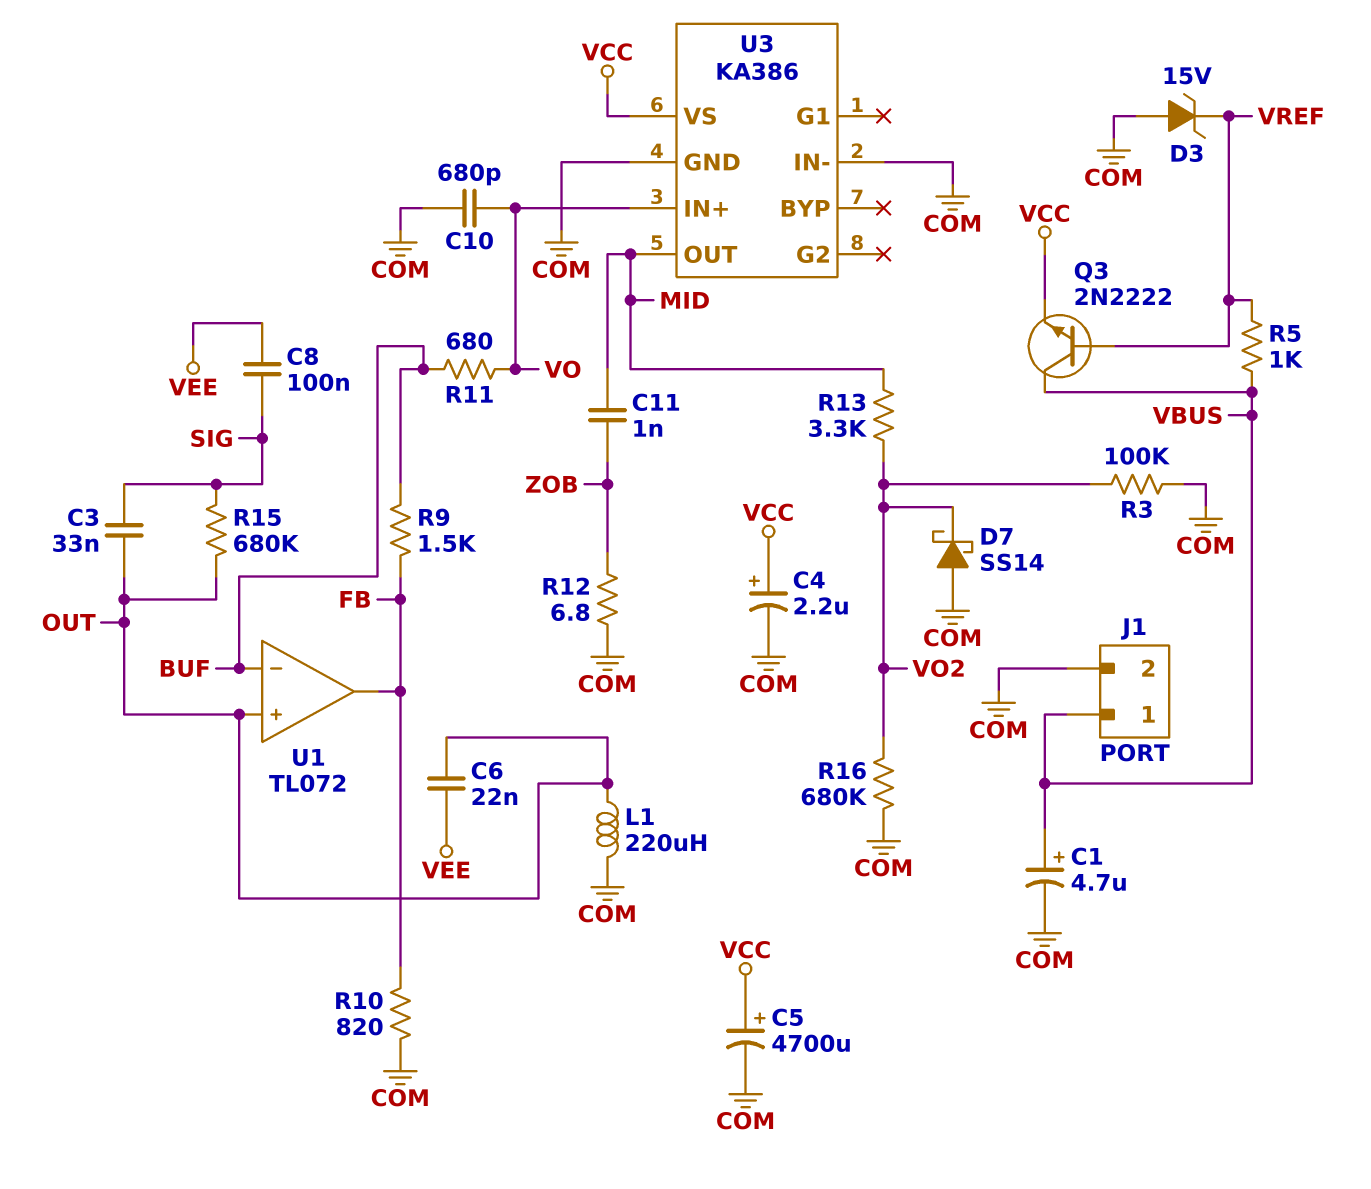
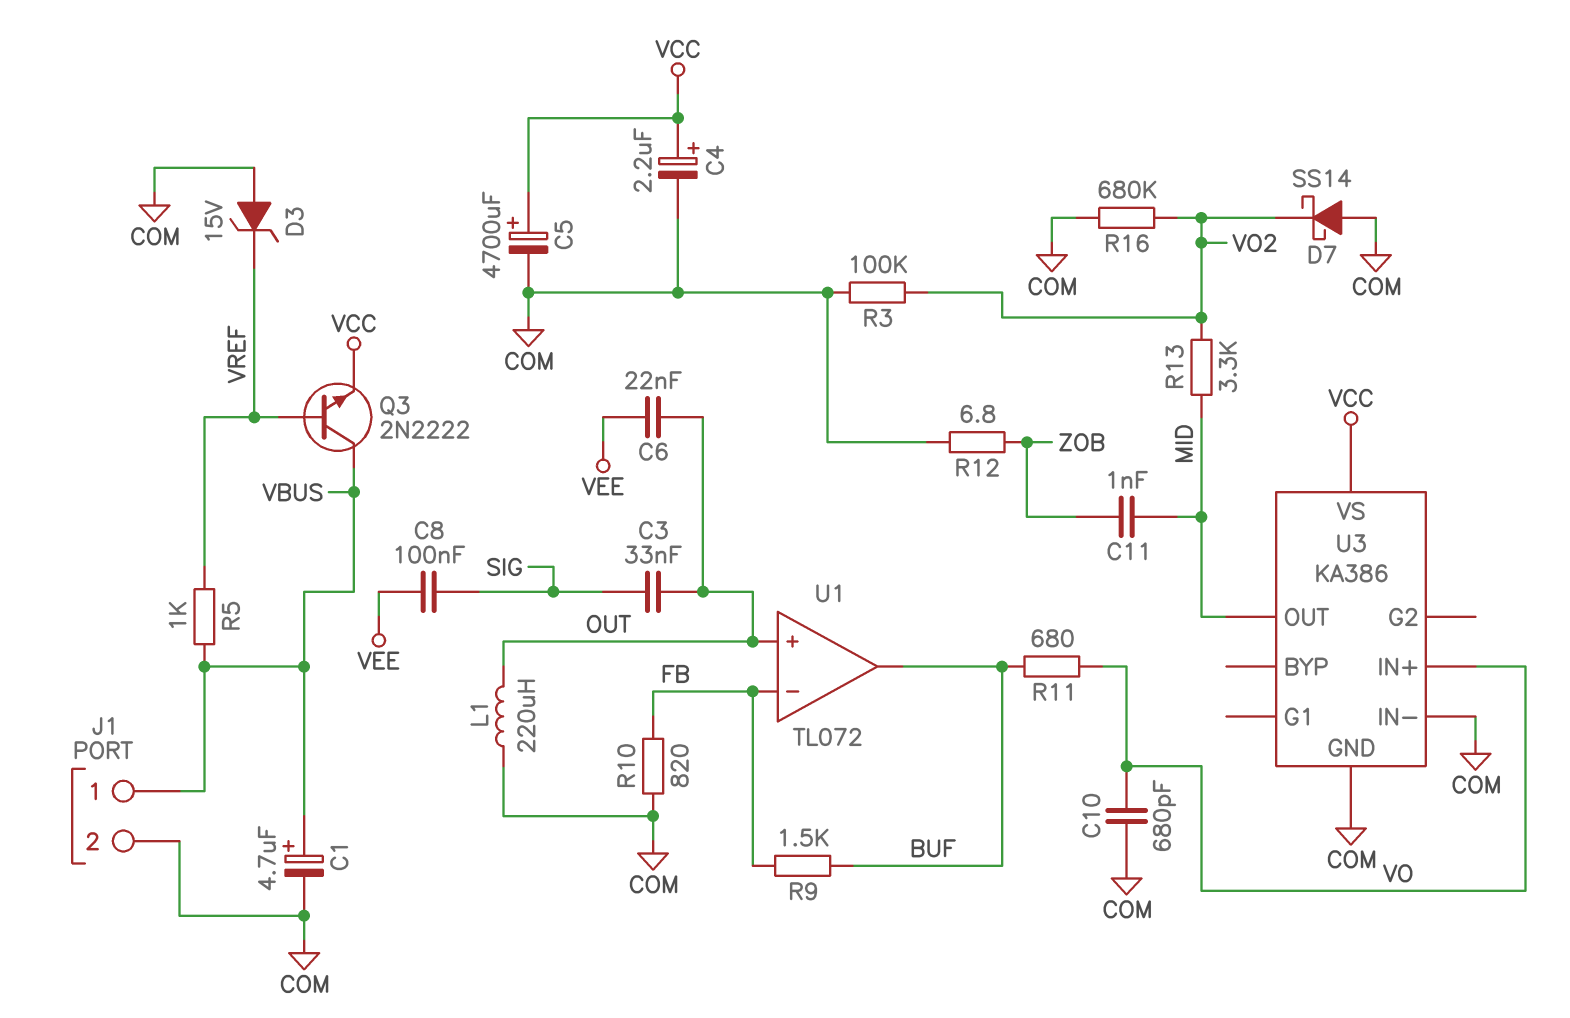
R15: 680k (OUT, SIG) -> none
U1 pin in-: BUF -> FB
U1 pin out: FB -> BUF

